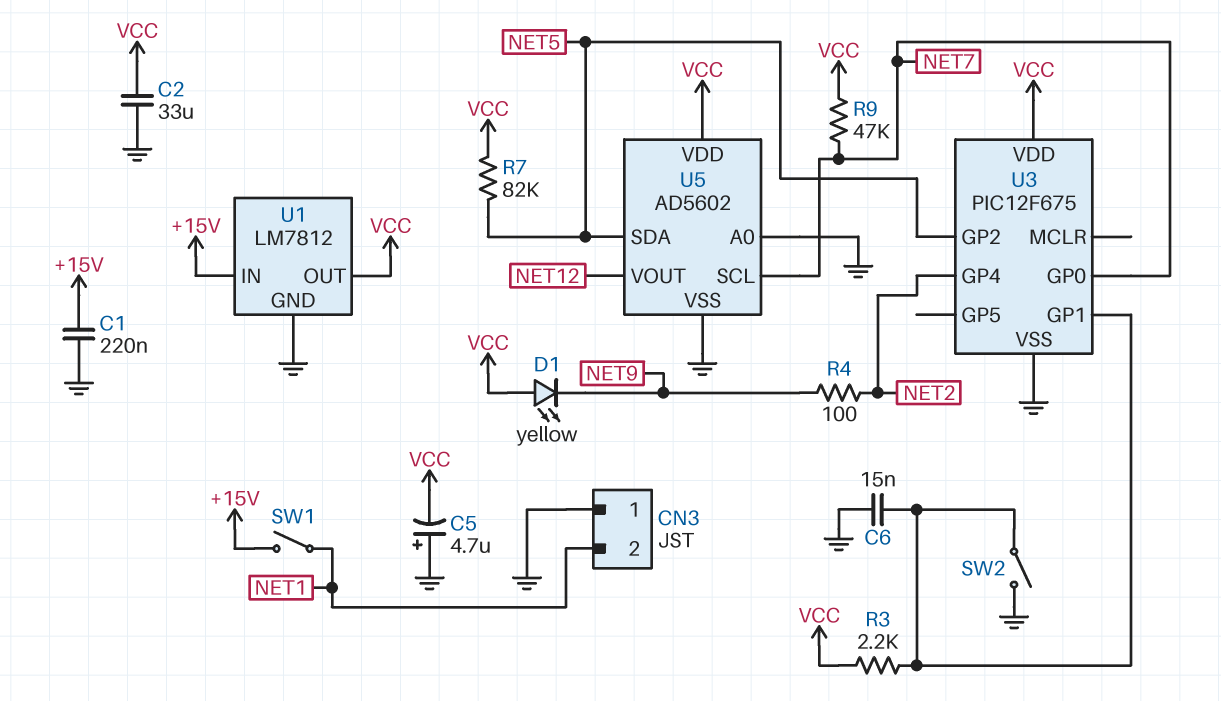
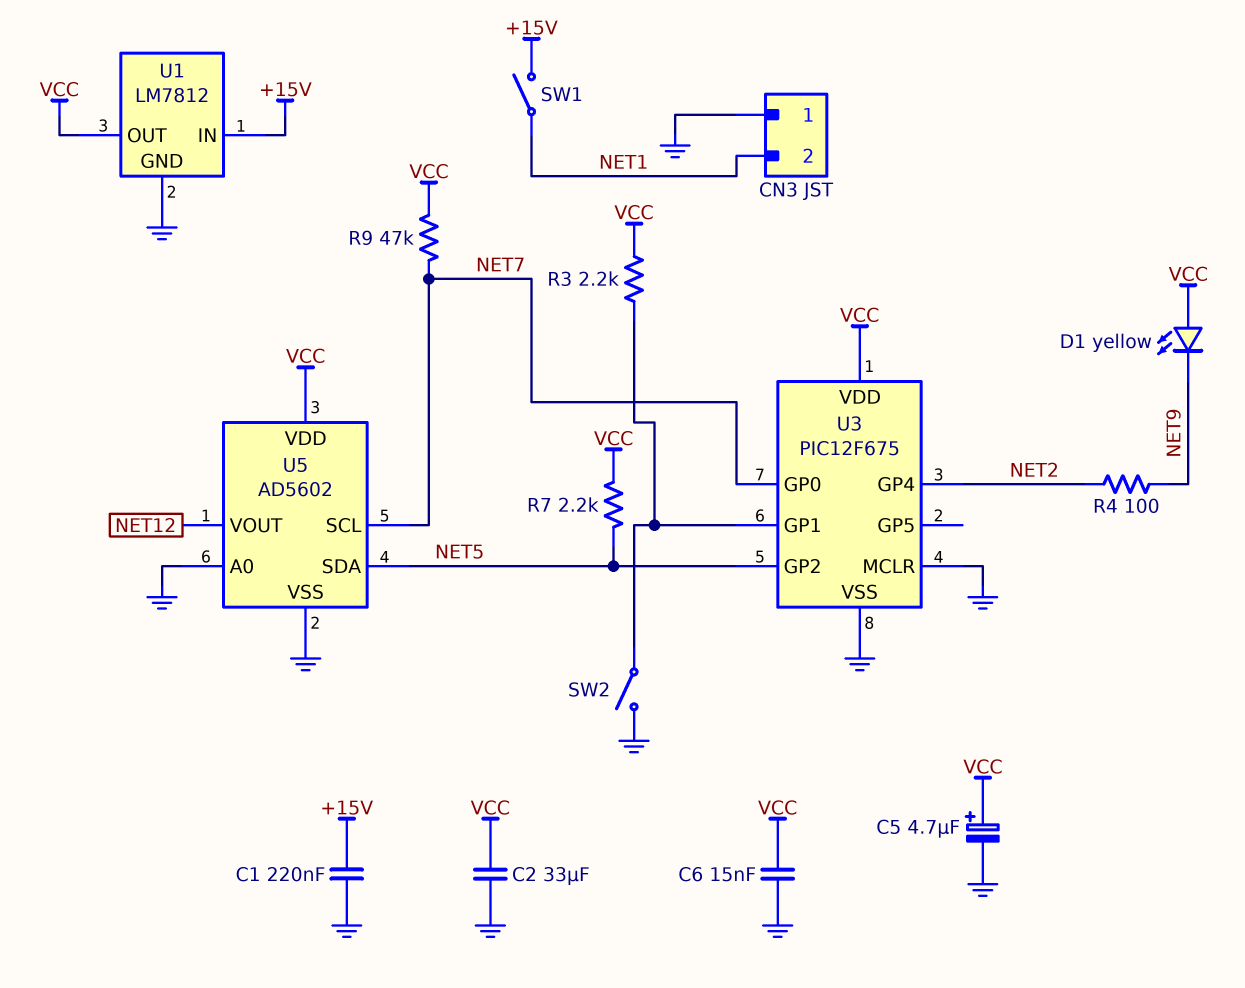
C5: 4.7uF (plus GND, minus VCC) -> 4.7uF (plus VCC, minus GND)
C6: 15nF (GND, U3/GP1) -> 15nF (GND, VCC)
R7: 82k (NET5, VCC) -> 2.2k (NET5, VCC)
U3 pin MCLR: none -> GND

